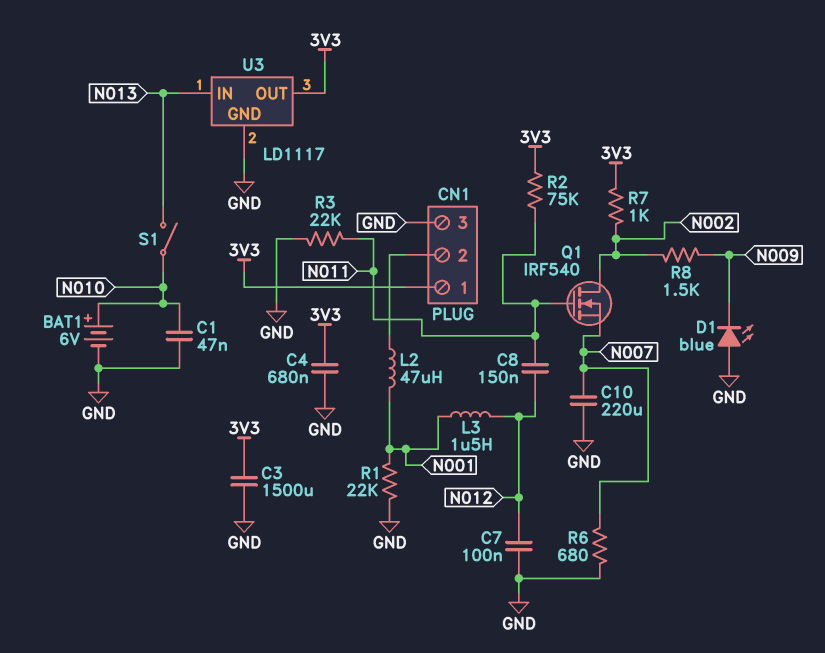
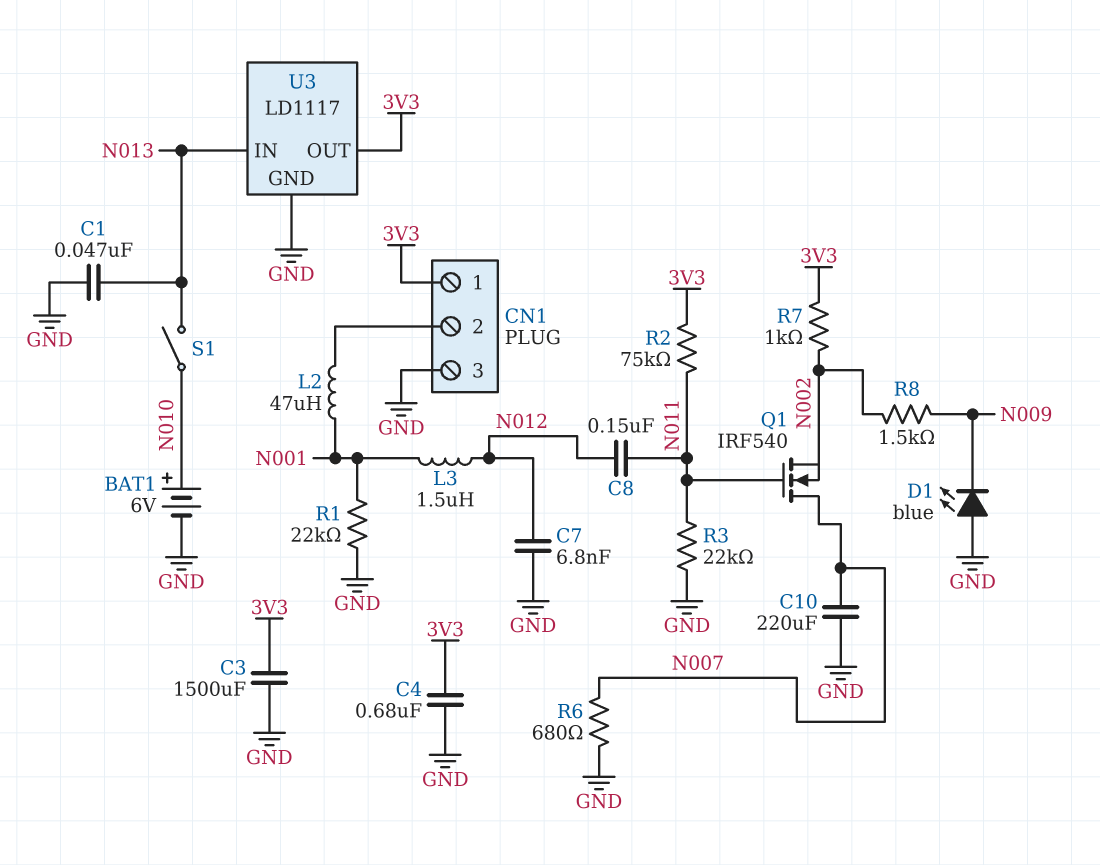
C1: 47nF (GND, N010) -> 47nF (GND, N013)
C7: 100nF (GND, N012) -> 6.8nF (GND, N012)
Q1: NMOS IRF540 (G N011, D N002, S N007) -> NMOS IRF540 (G N011, D N007, S N002)

